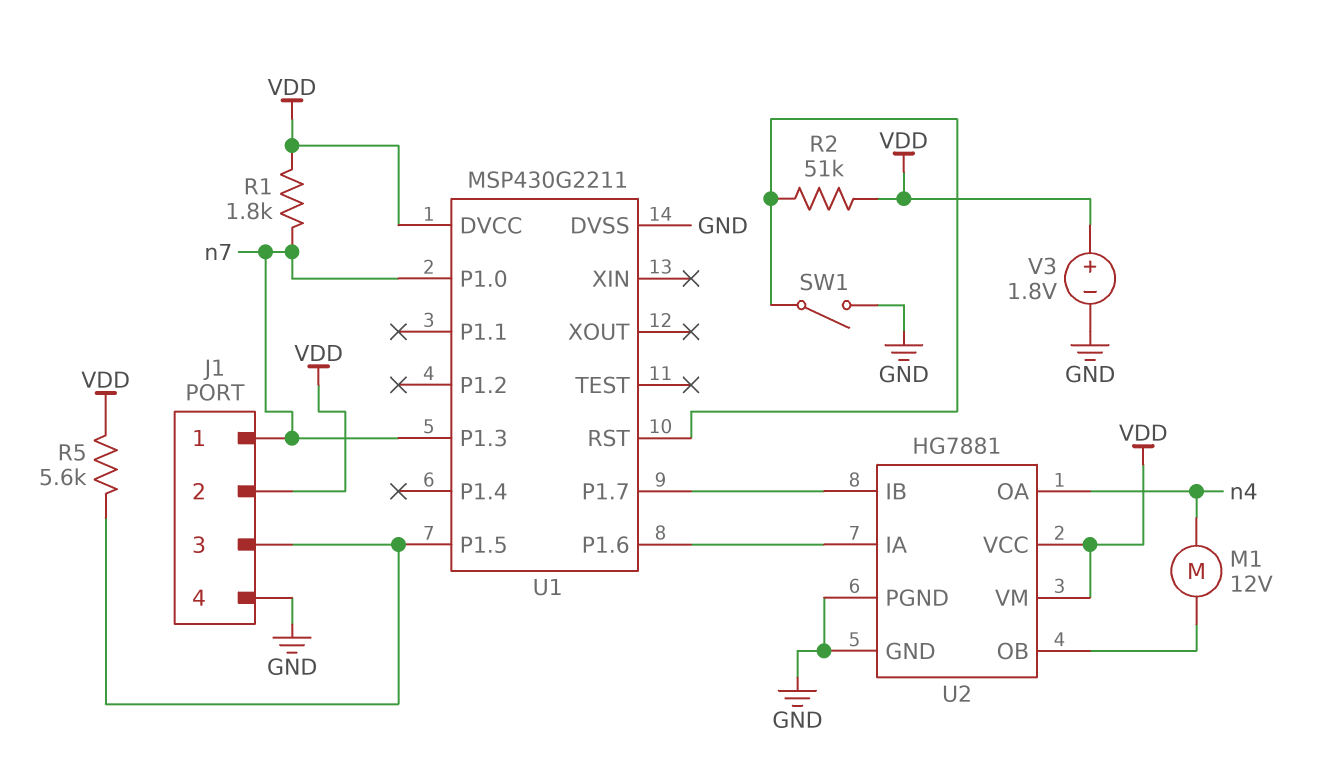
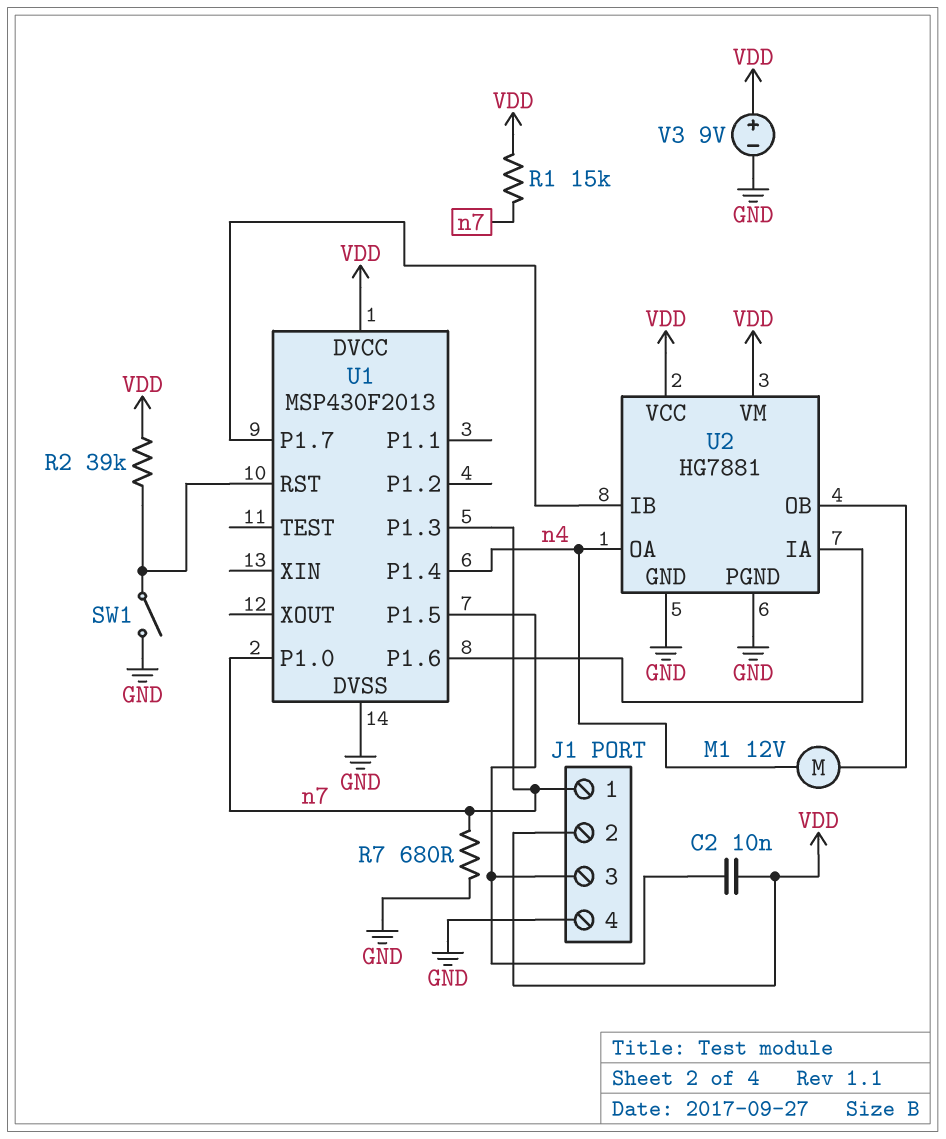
C2: none -> 10nF (J1/3, VDD)
R1: 1.8k (VDD, n7) -> 15k (VDD, n7)
R2: 51k (U1/RST, VDD) -> 39k (U1/RST, VDD)
R5: 5.6k (J1/3, VDD) -> none
R7: none -> 680 (GND, n7)
U1: MSP430G2211 -> MSP430F2013
U1 pin P1.4: none -> n4
V3: 1.8V (plus VDD, minus GND) -> 9V (plus VDD, minus GND)

